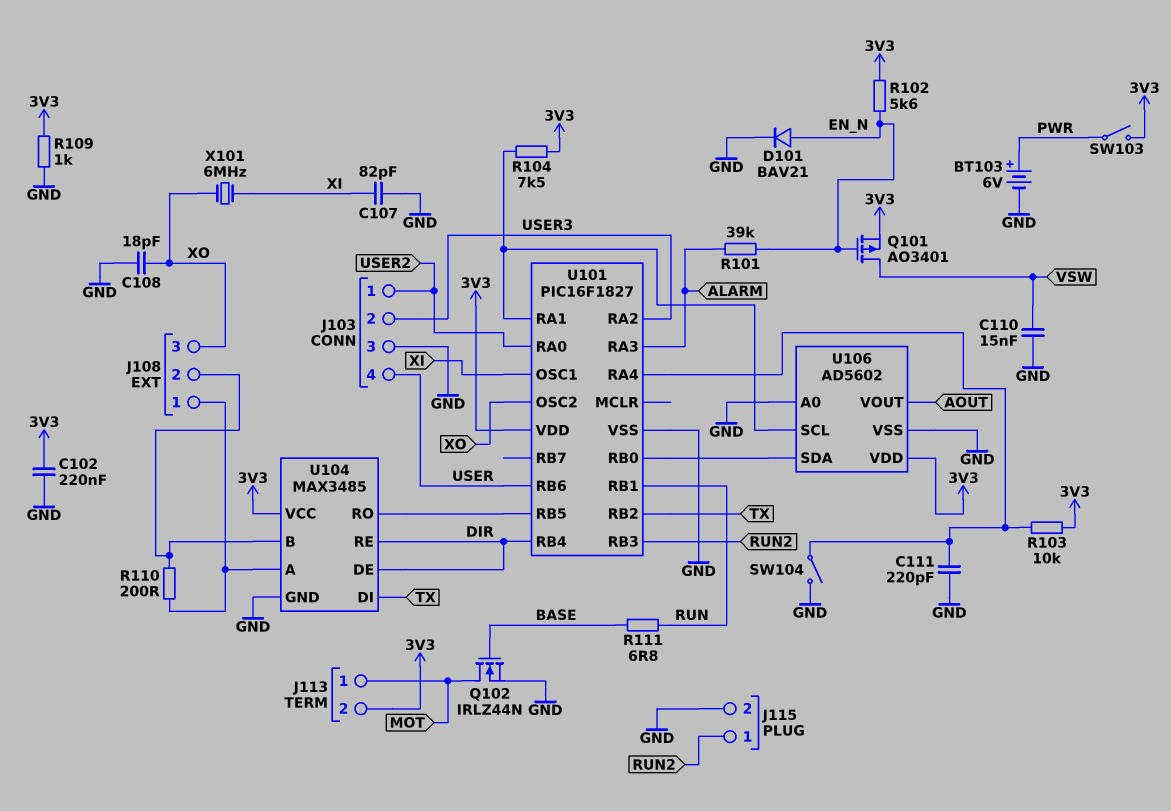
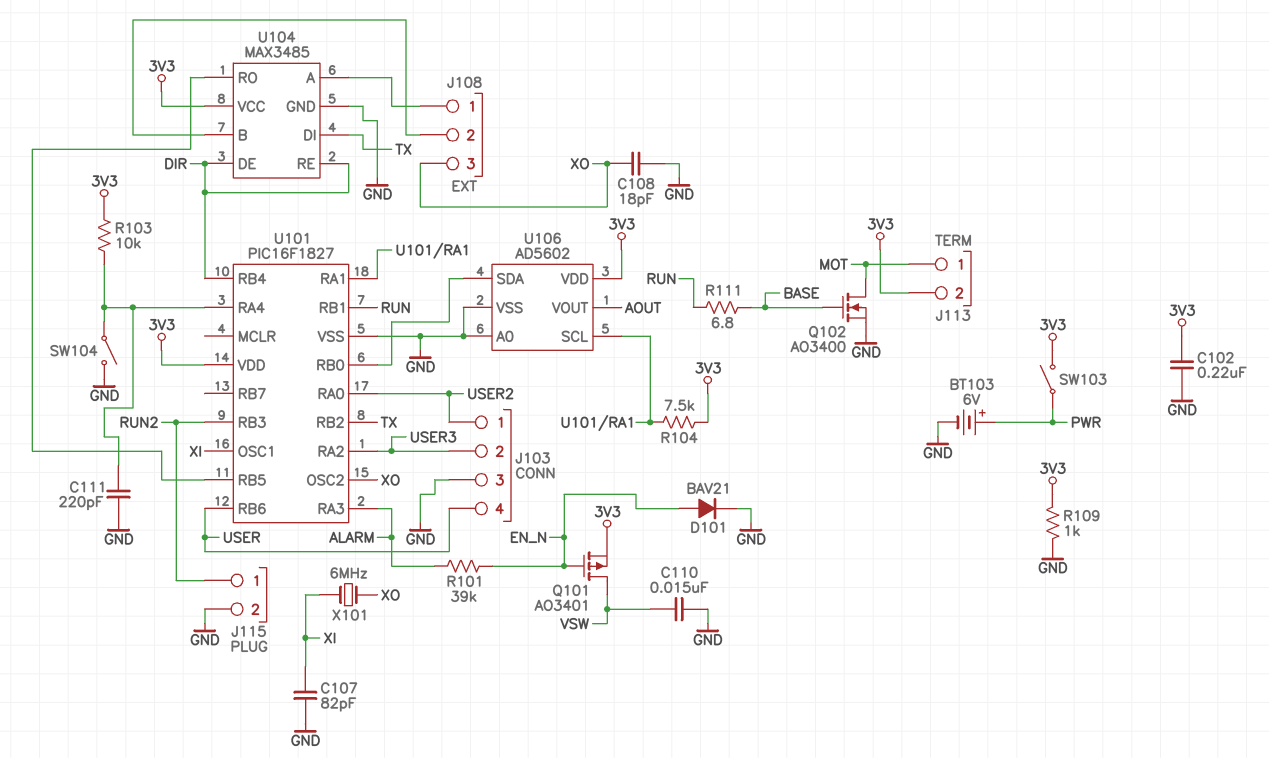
Q102: NMOS IRLZ44N (G BASE, D MOT, S GND) -> NMOS AO3400 (G BASE, D MOT, S GND)
R102: 5.6k (3V3, EN_N) -> none
R110: 200 (J108/1, J108/2) -> none

